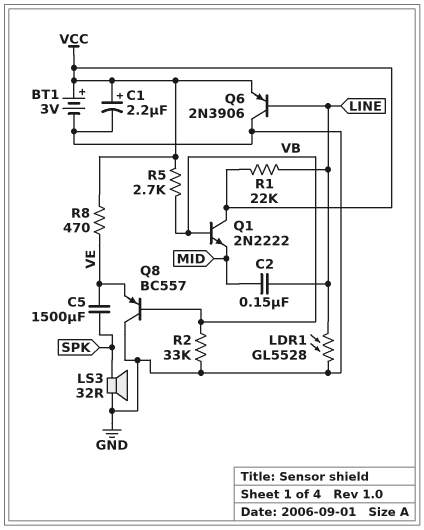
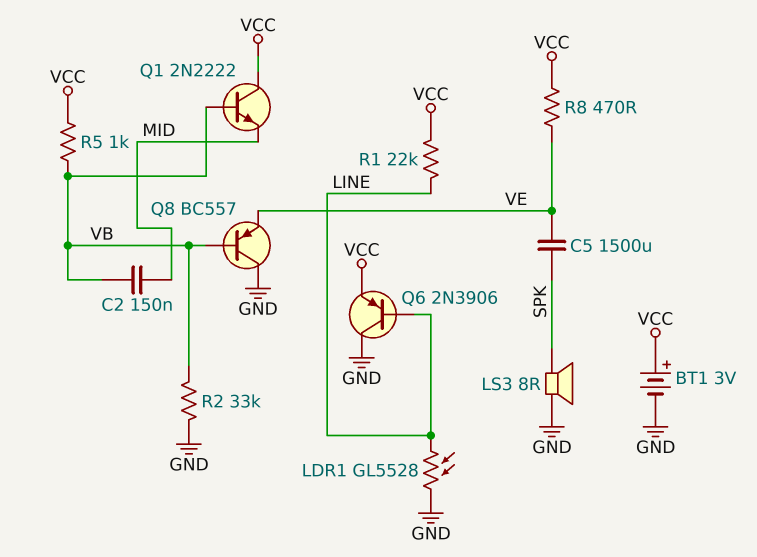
C1: 2.2uF (plus VCC, minus GND) -> none
C2: 150nF (LINE, MID) -> 150nF (MID, VB)
LS3: speaker 32R (GND, SPK) -> speaker 8R (GND, SPK)
R5: 2.7k (VB, VCC) -> 1k (VB, VCC)

